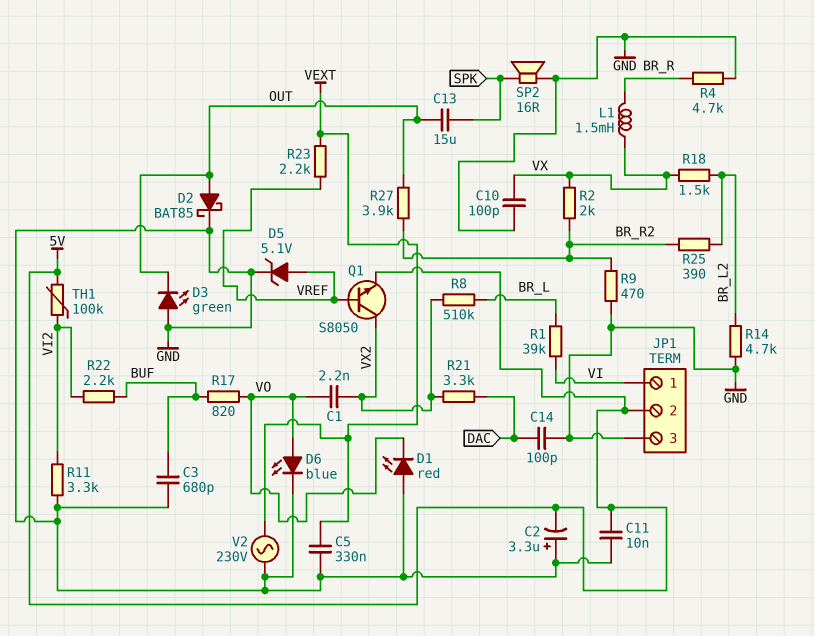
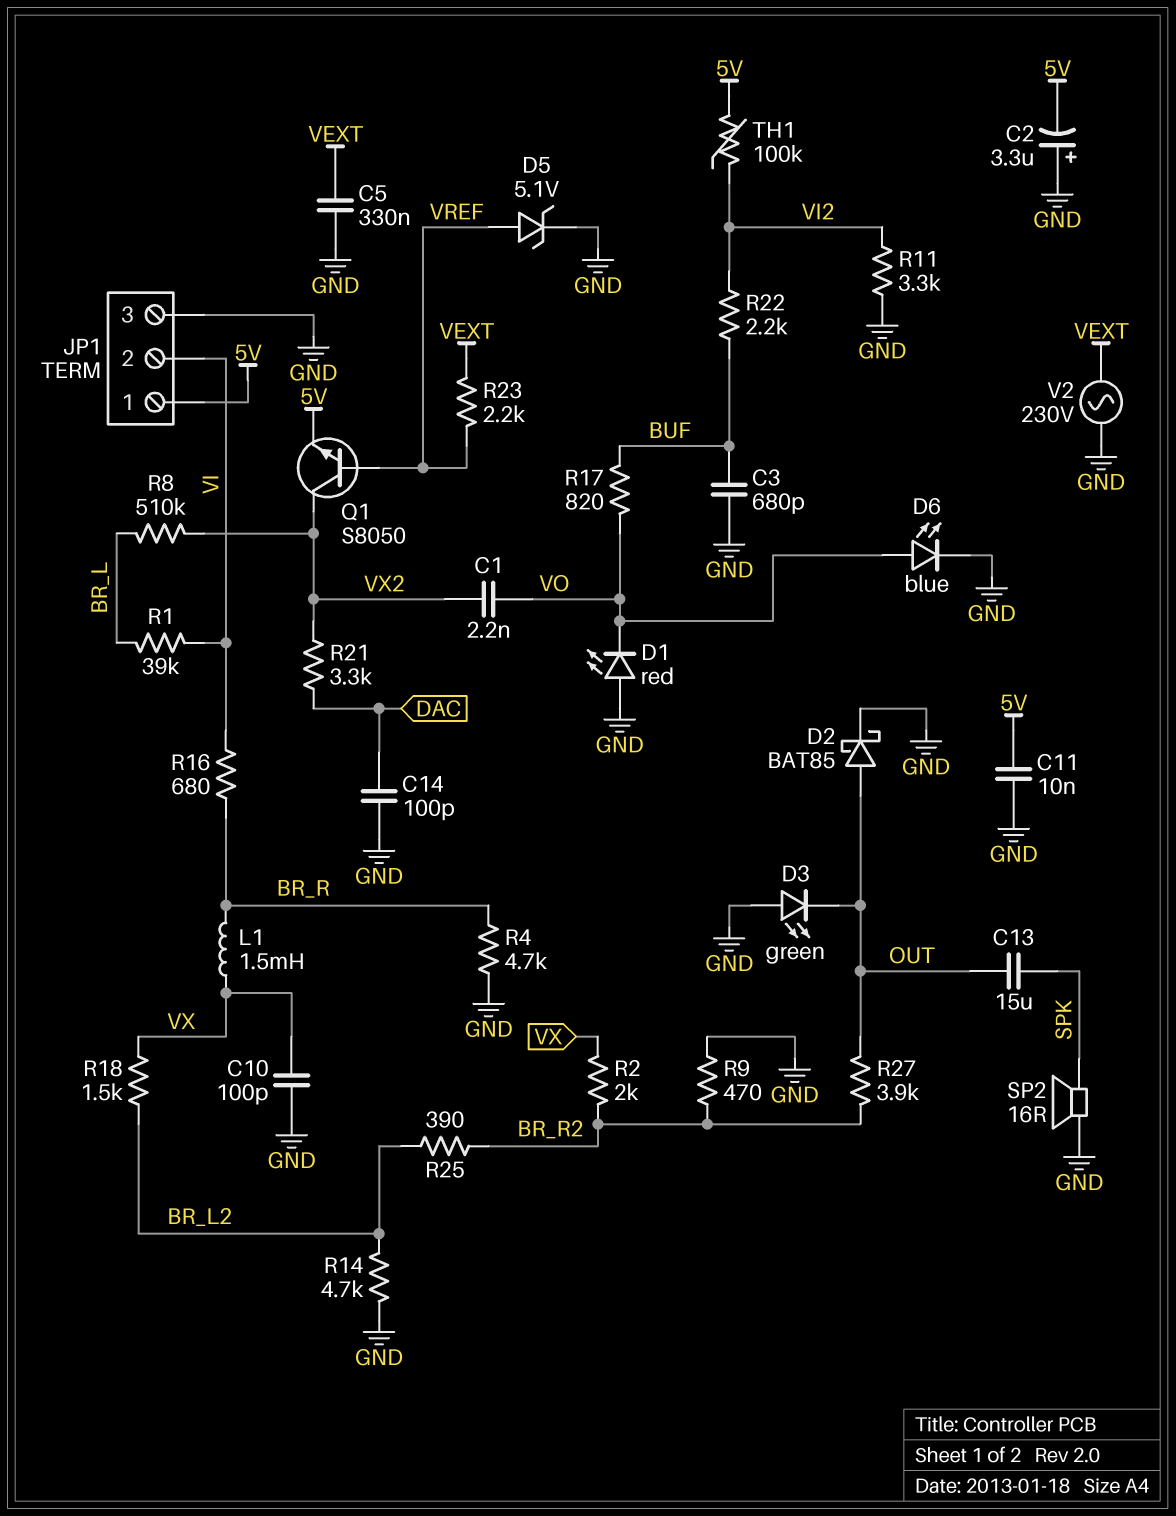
JP1 pin 1: VI -> 5V
JP1 pin 2: 5V -> VI
R16: none -> 680 (BR_R, VI)

